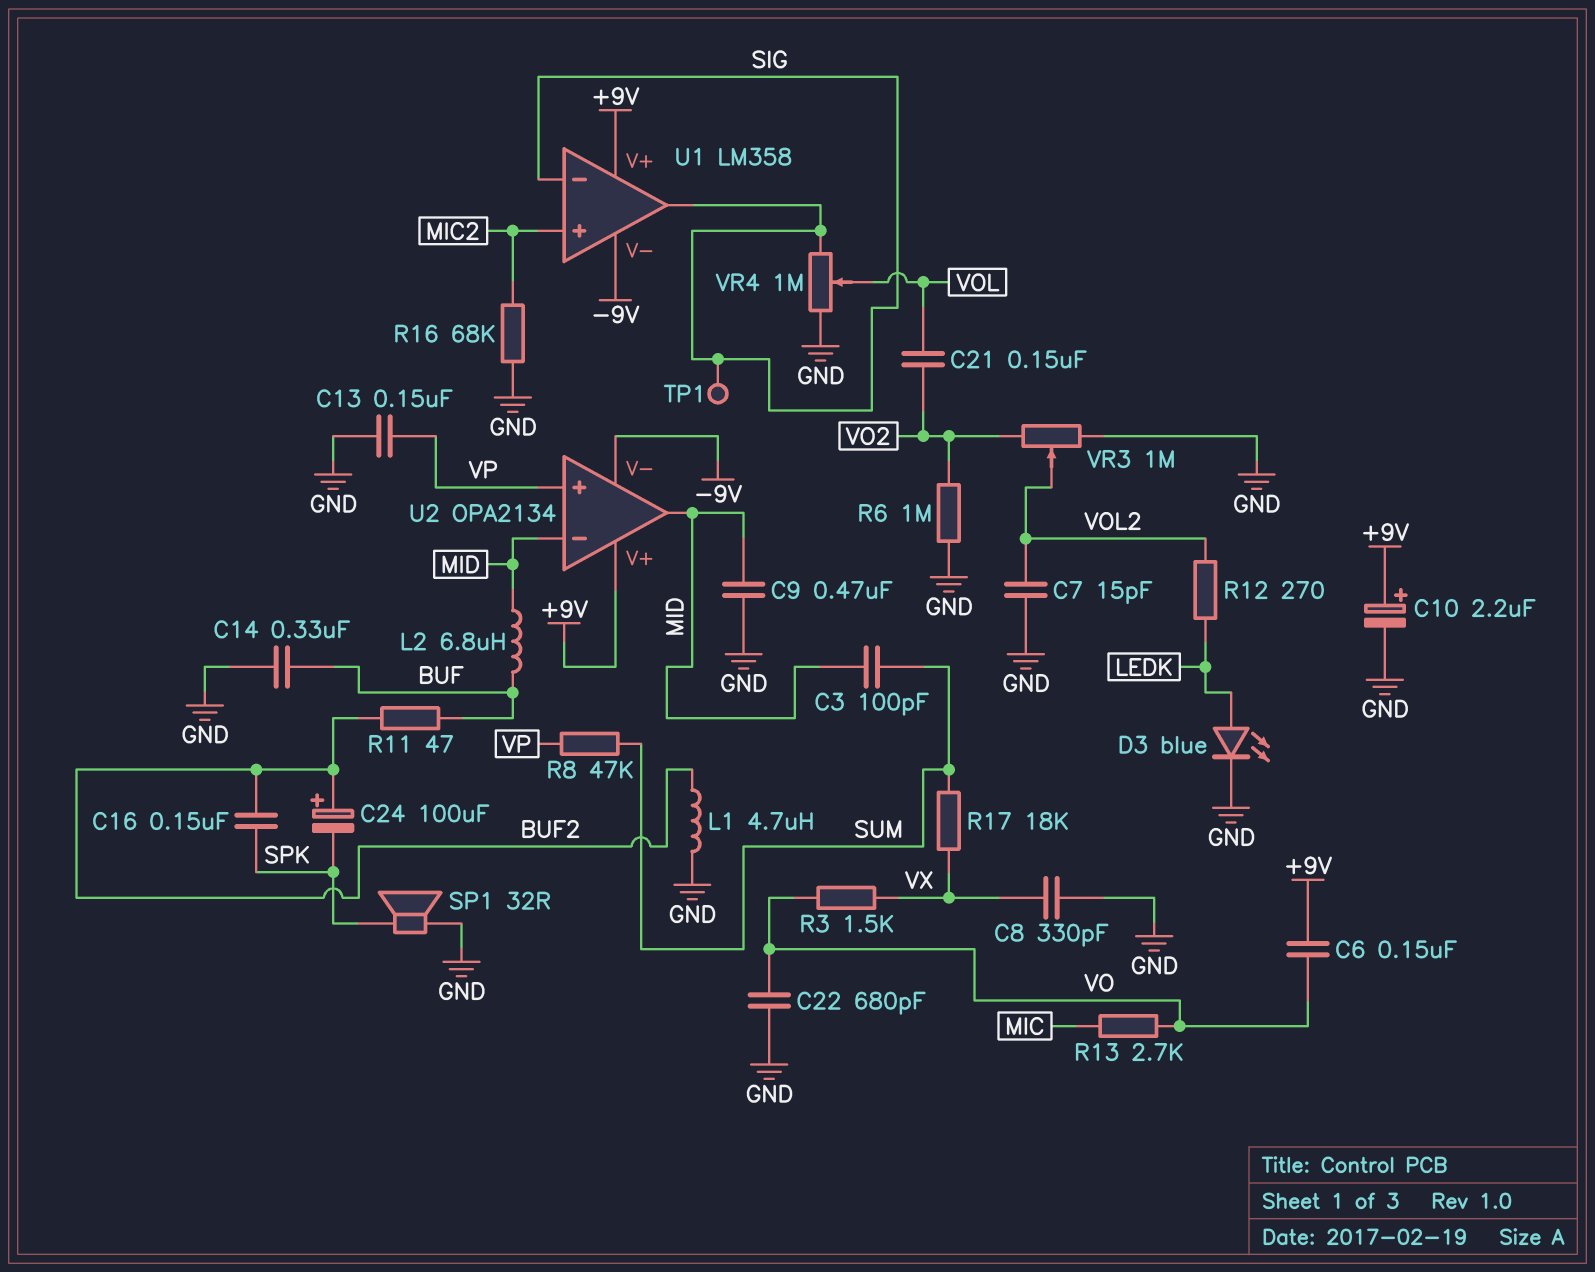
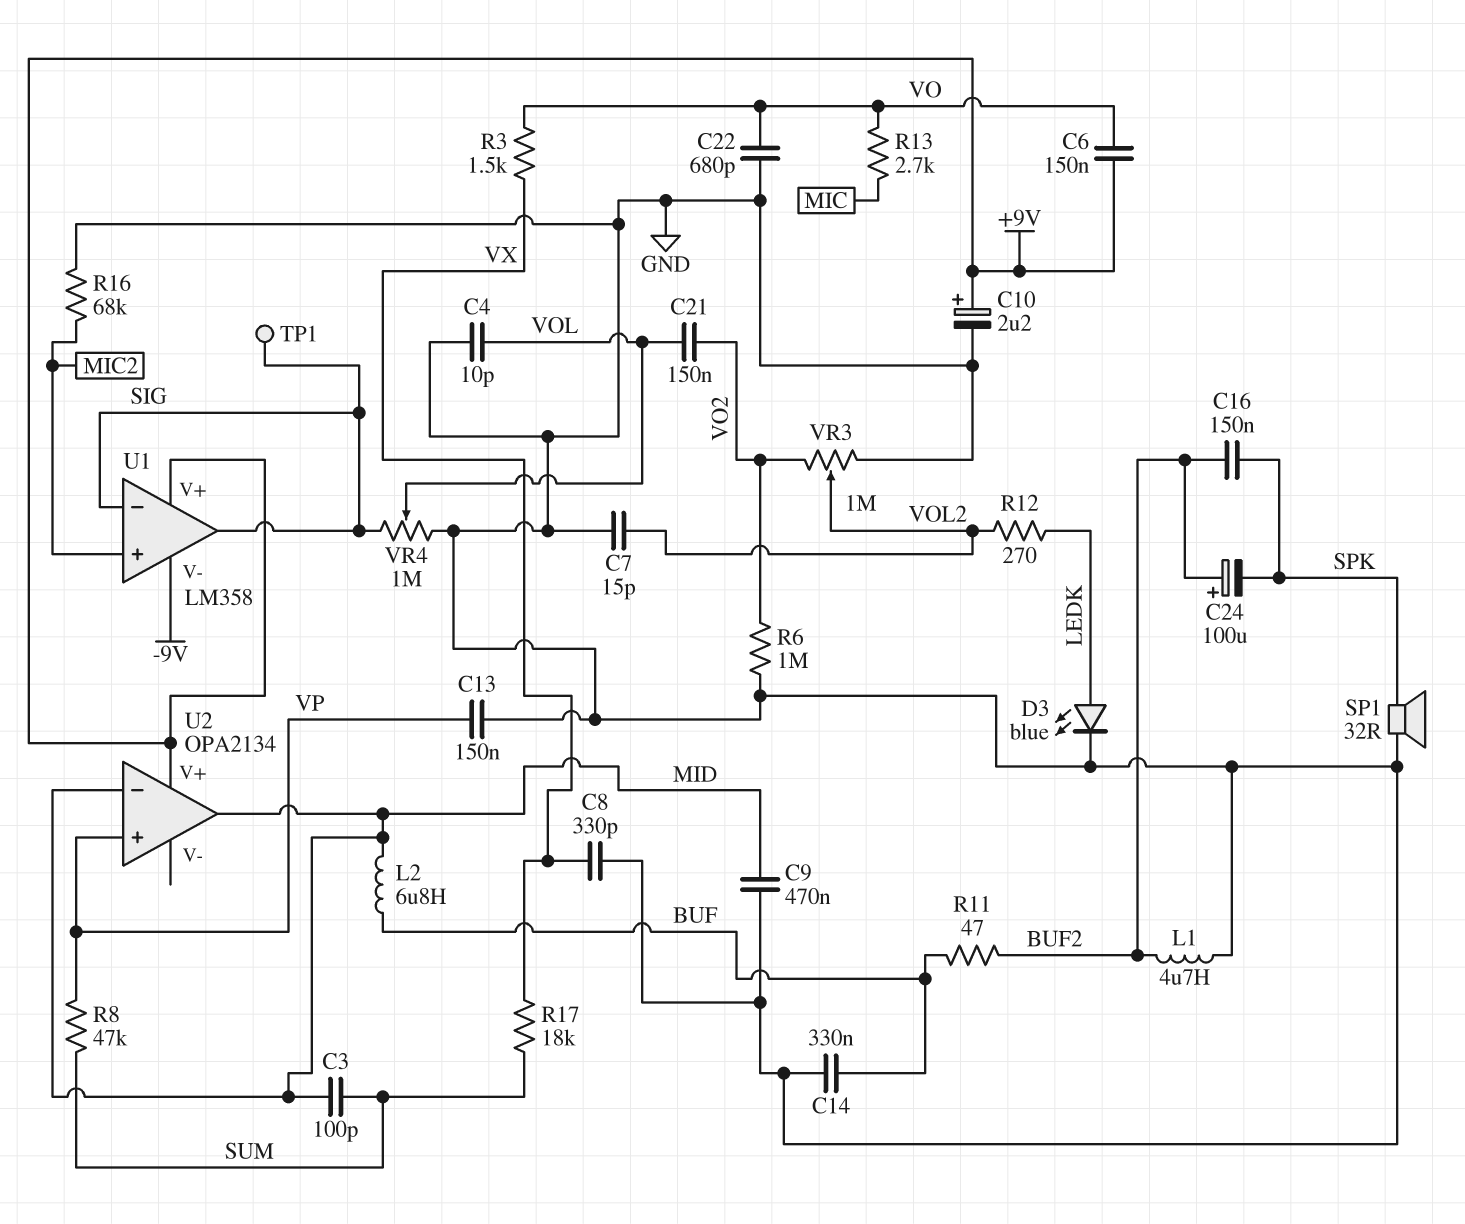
C4: none -> 10pF (GND, VOL)
U2 pin V-: -9V -> none

